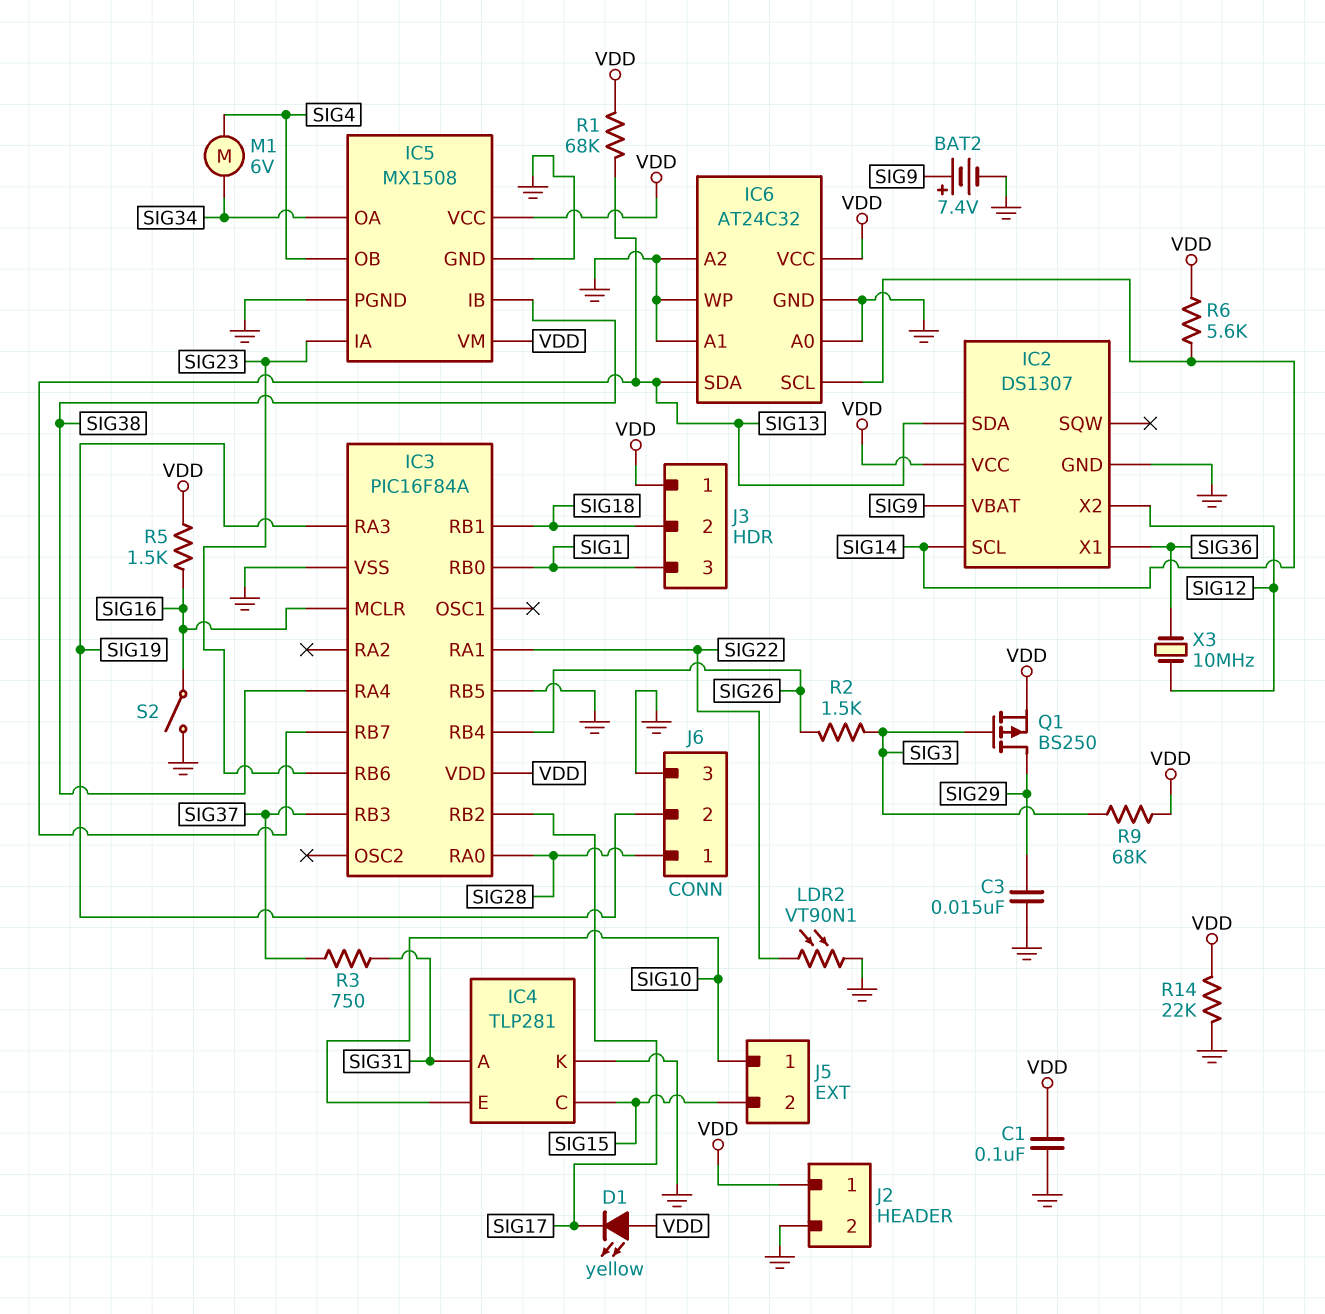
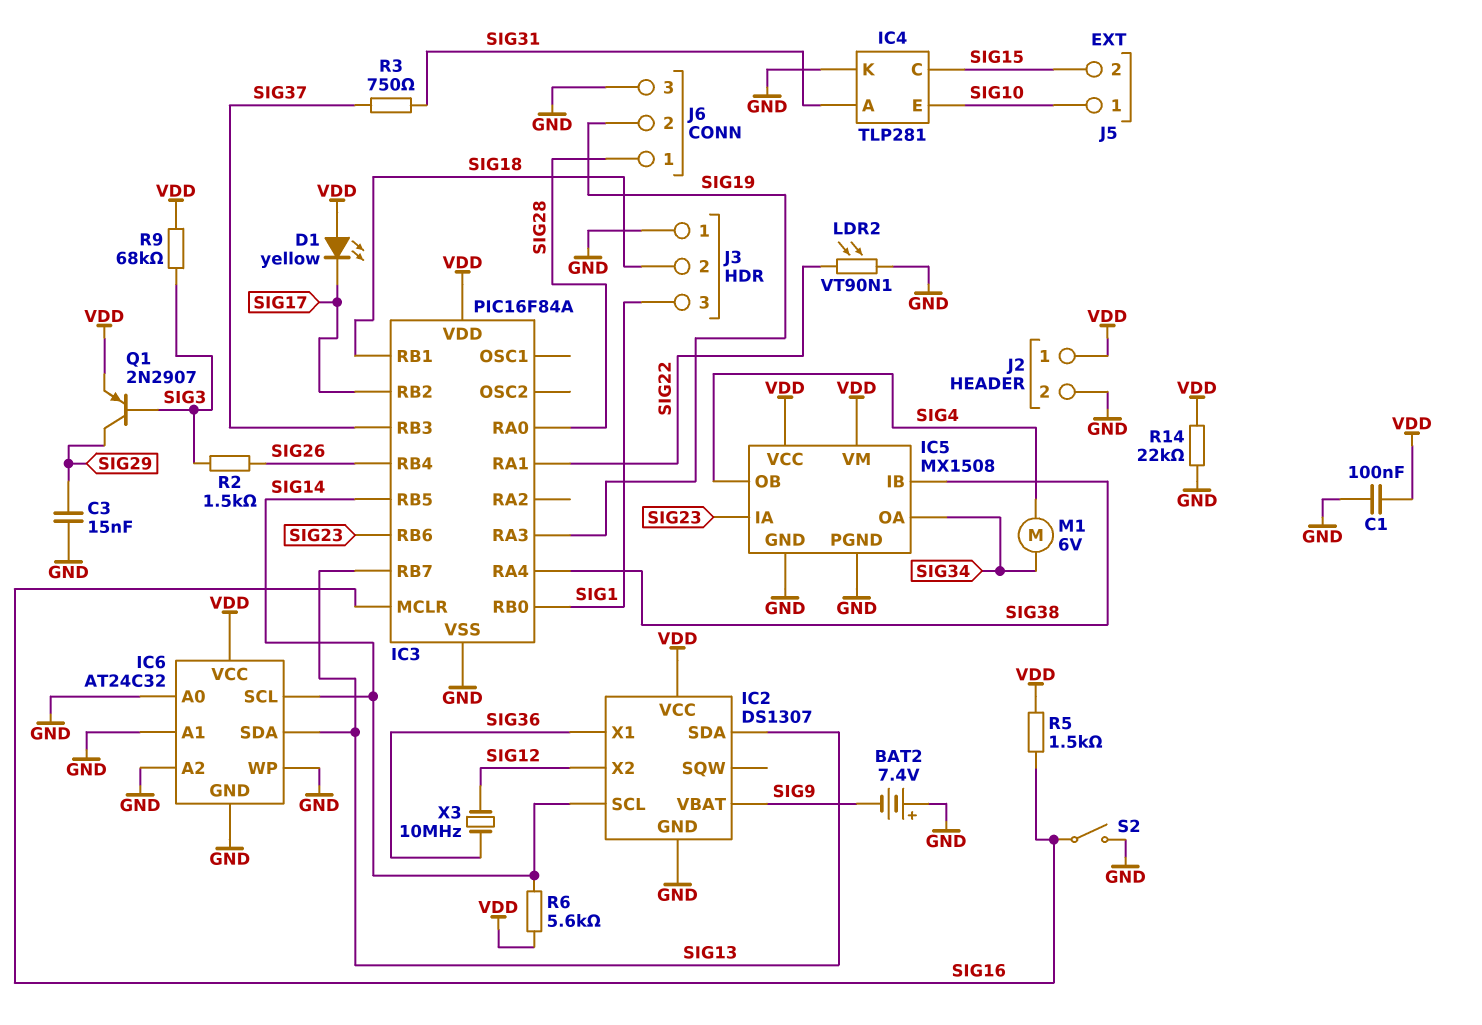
BAT2: 7.4V (plus SIG9, minus GND) -> 7.4V (plus GND, minus SIG9)
IC3 pin RB5: GND -> SIG14
J3 pin 1: VDD -> GND
Q1: PMOS BS250 (G SIG3, D SIG29, S VDD) -> PNP 2N2907 (B SIG3, C SIG29, E VDD)
R1: 68k (SIG13, VDD) -> none

